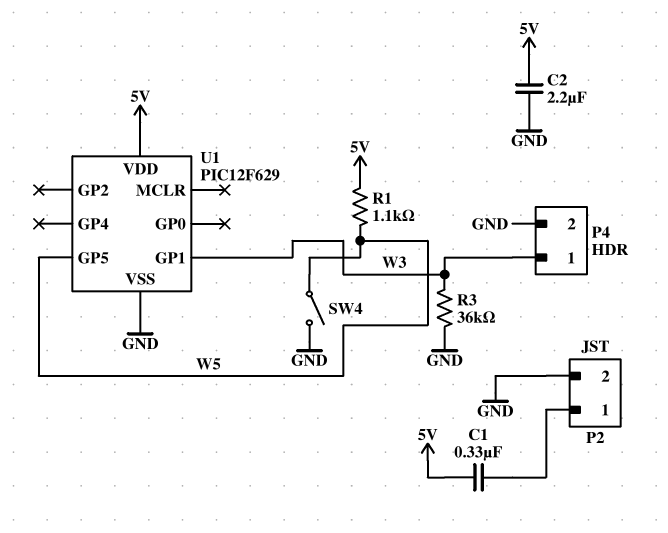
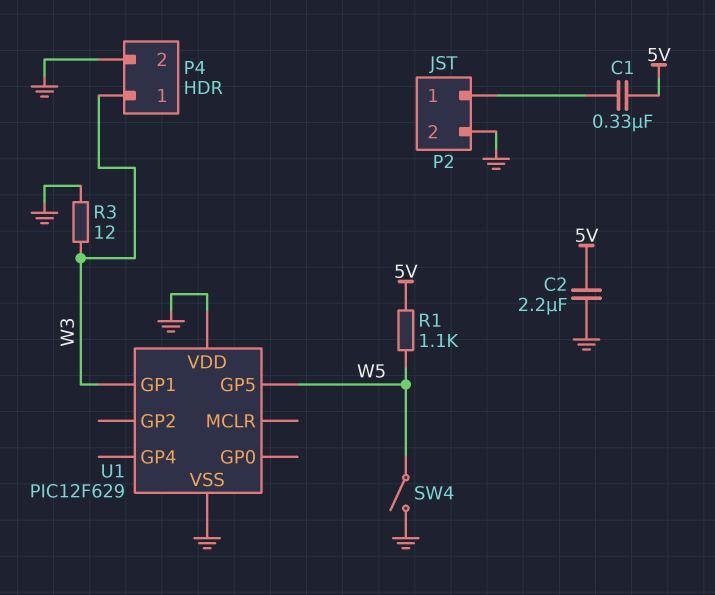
R3: 36k (GND, W3) -> 12 (GND, W3)
U1 pin VDD: 5V -> GND

